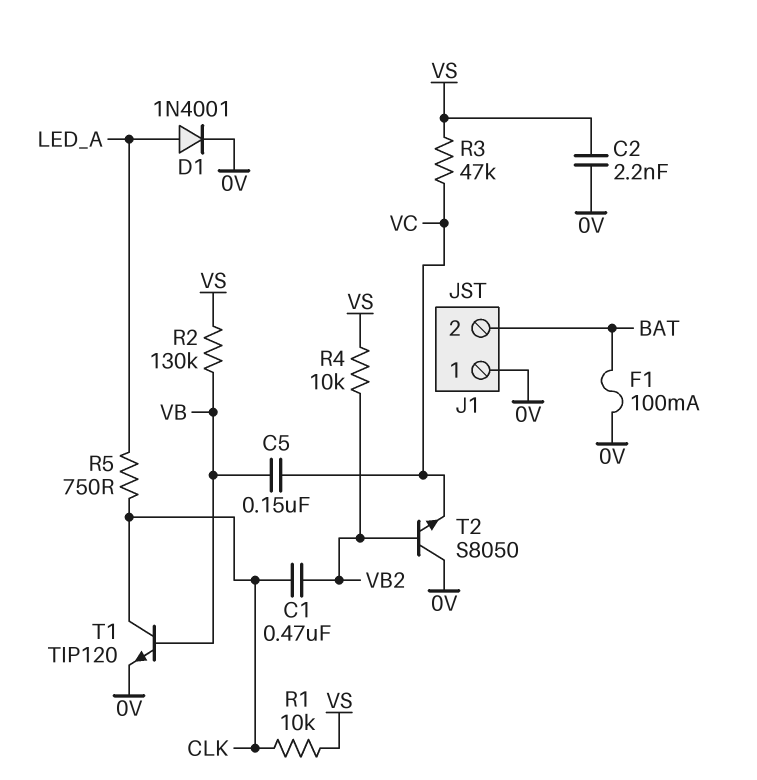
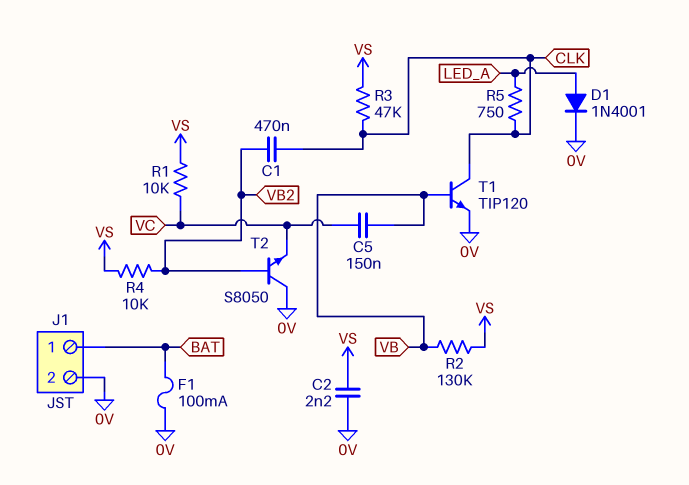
J1 pin 1: 0V -> BAT
J1 pin 2: BAT -> 0V
R1: 10k (CLK, VS) -> 10k (VC, VS)
R3: 47k (VC, VS) -> 47k (CLK, VS)

